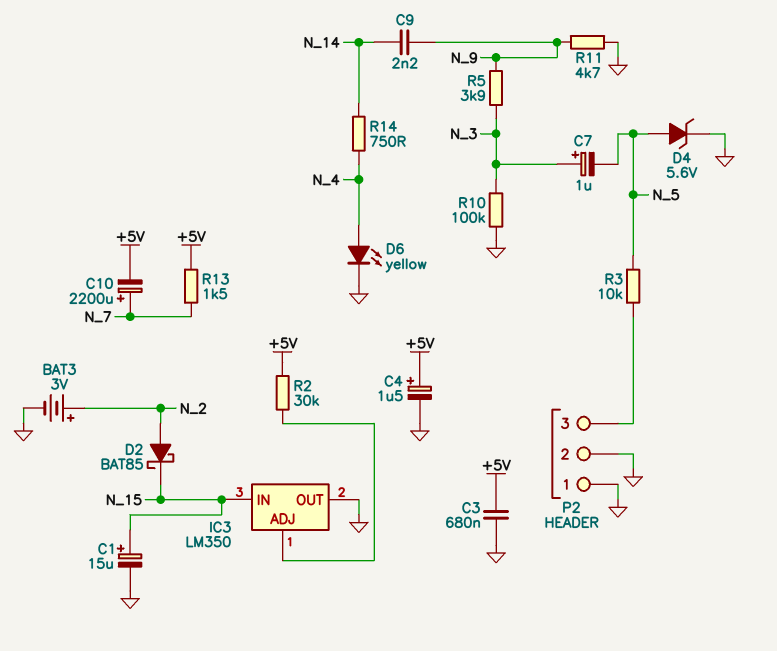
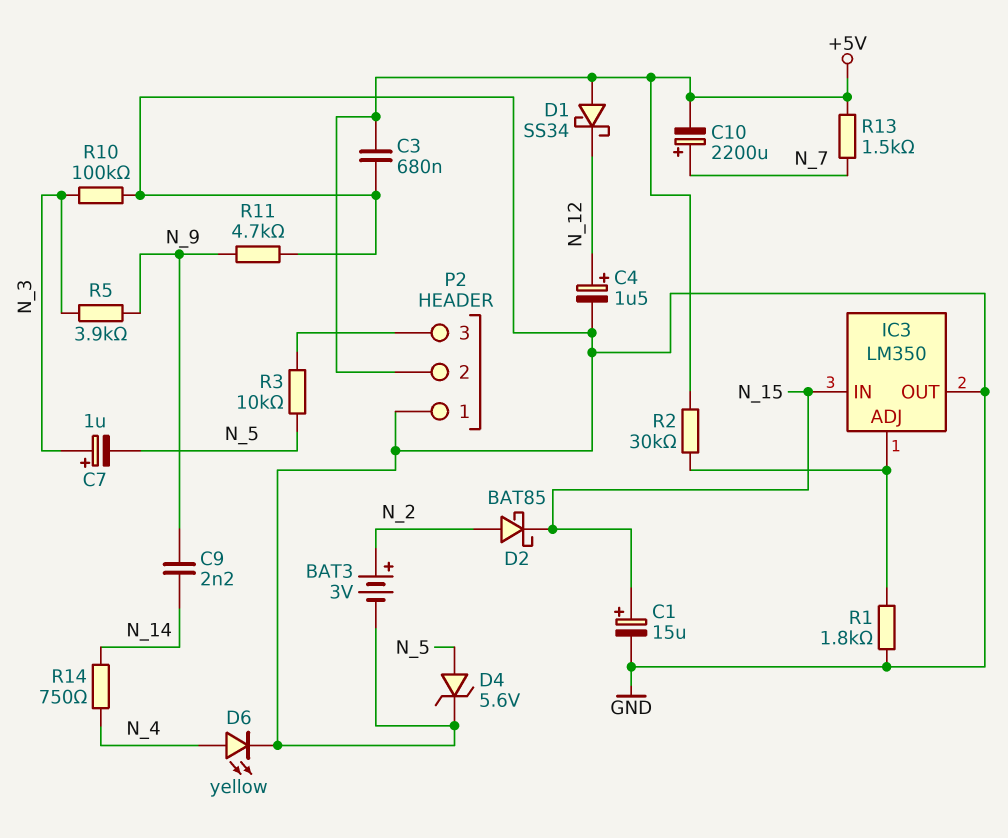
C4: 1.5uF (plus +5V, minus GND) -> 1.5uF (plus N_12, minus GND)
D1: none -> schottky SS34 (A +5V, K N_12)
P2 pin 2: GND -> +5V
R1: none -> 1.8k (GND, IC3/ADJ)

